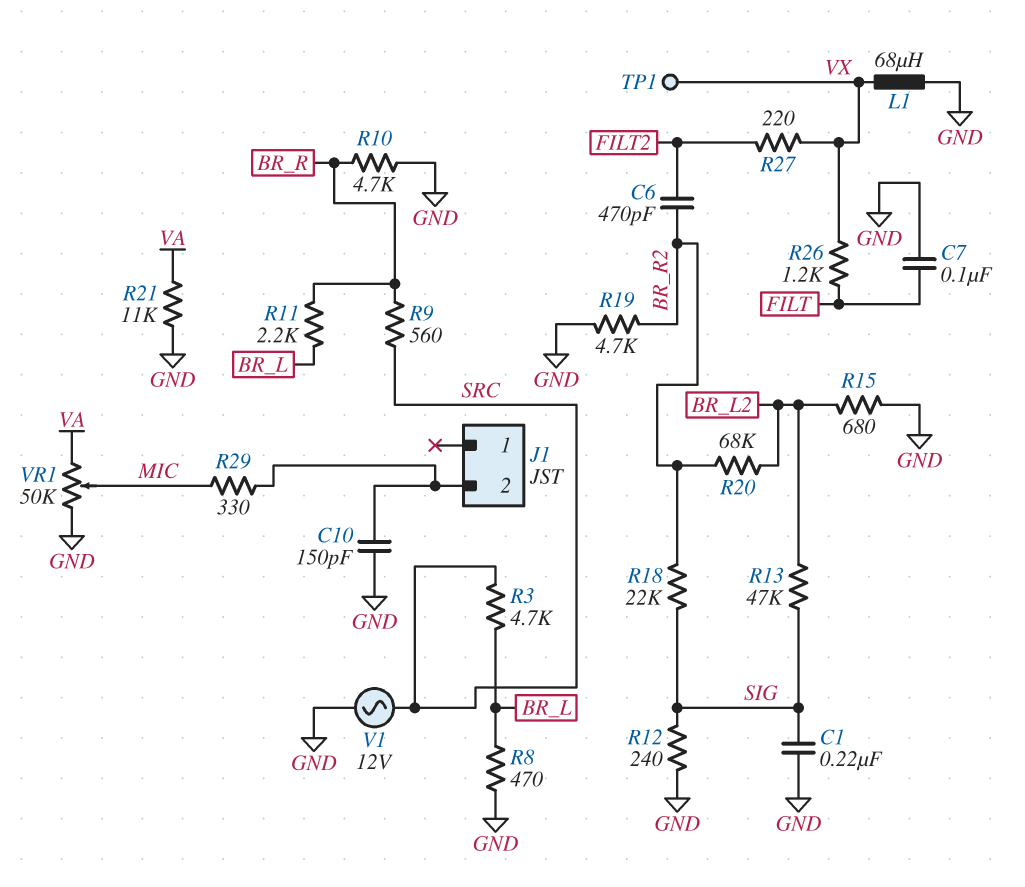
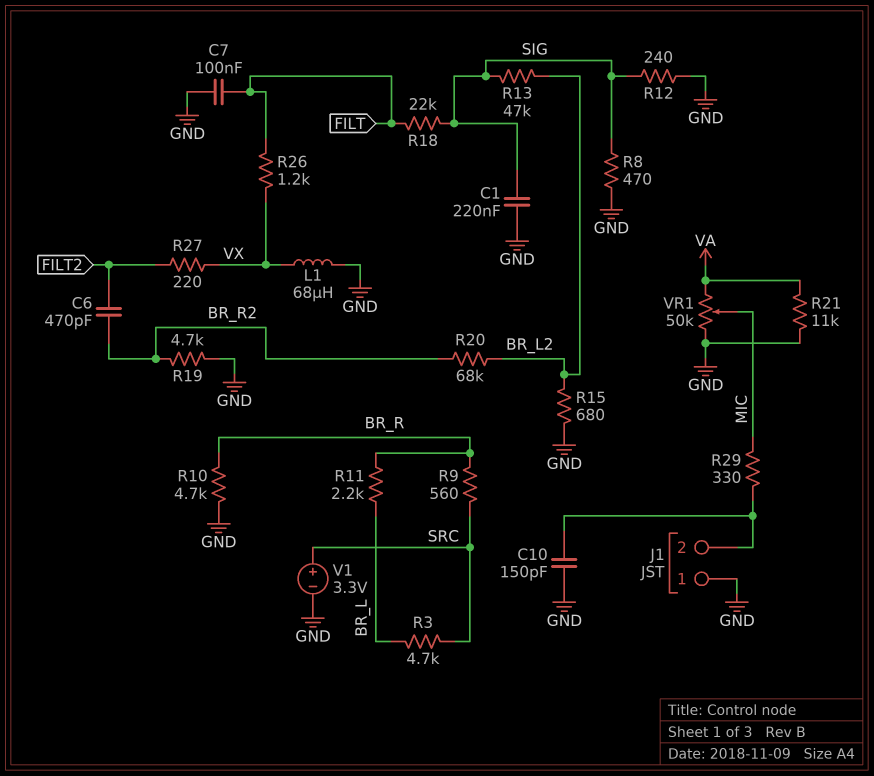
J1 pin 1: none -> GND
R8: 470 (BR_L, GND) -> 470 (GND, SIG)
R18: 22k (BR_R2, SIG) -> 22k (FILT, SIG)
TP1: test point (VX) -> none
V1: AC 12V (GND, SRC) -> 3.3V (plus SRC, minus GND)

